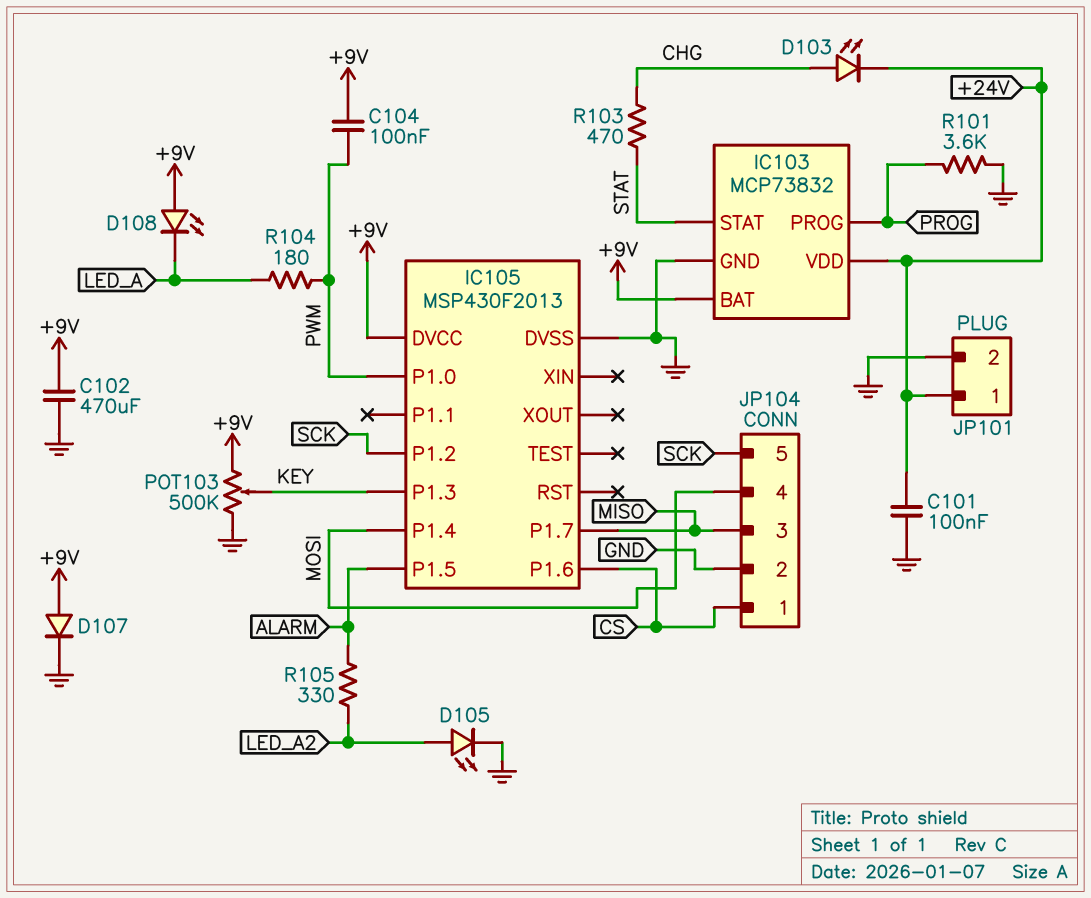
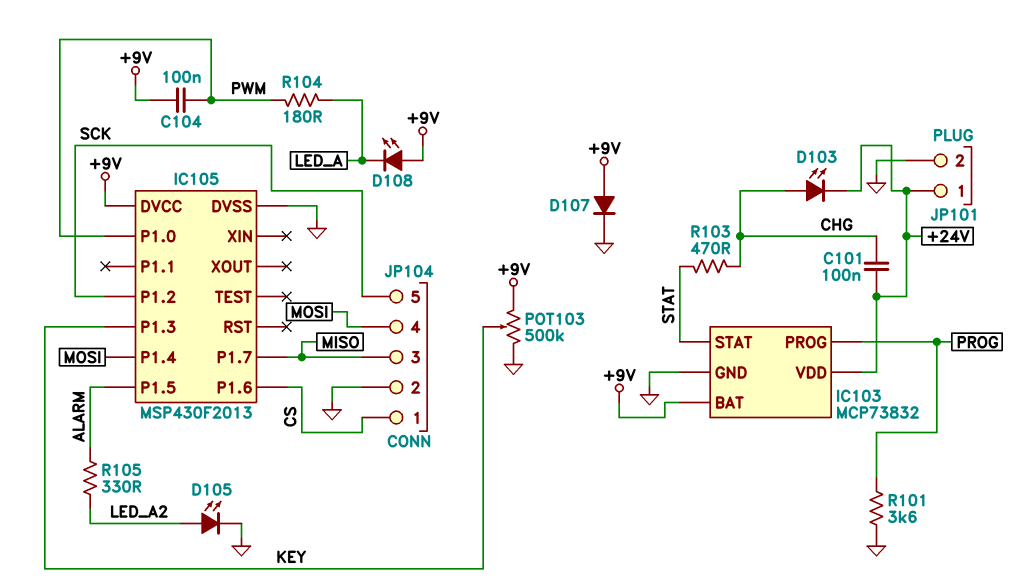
C101: 100nF (+24V, GND) -> 100nF (+24V, CHG)
C102: 470uF (+9V, GND) -> none

